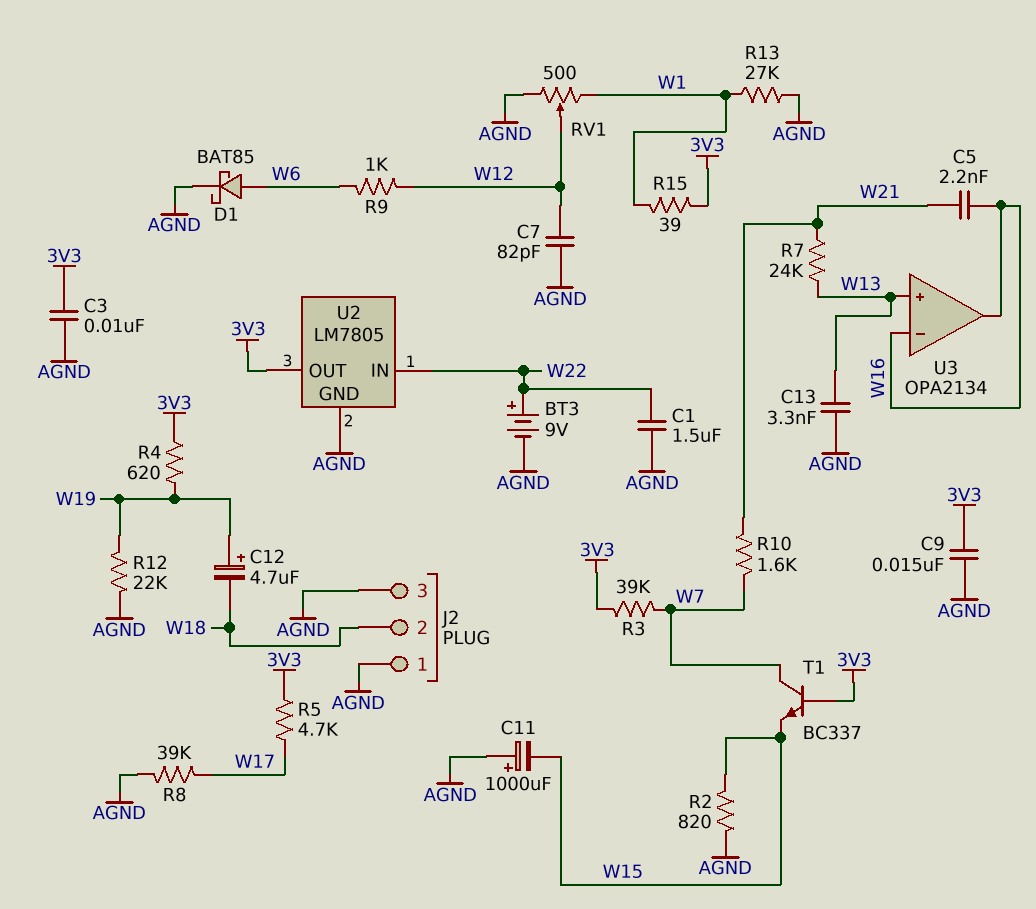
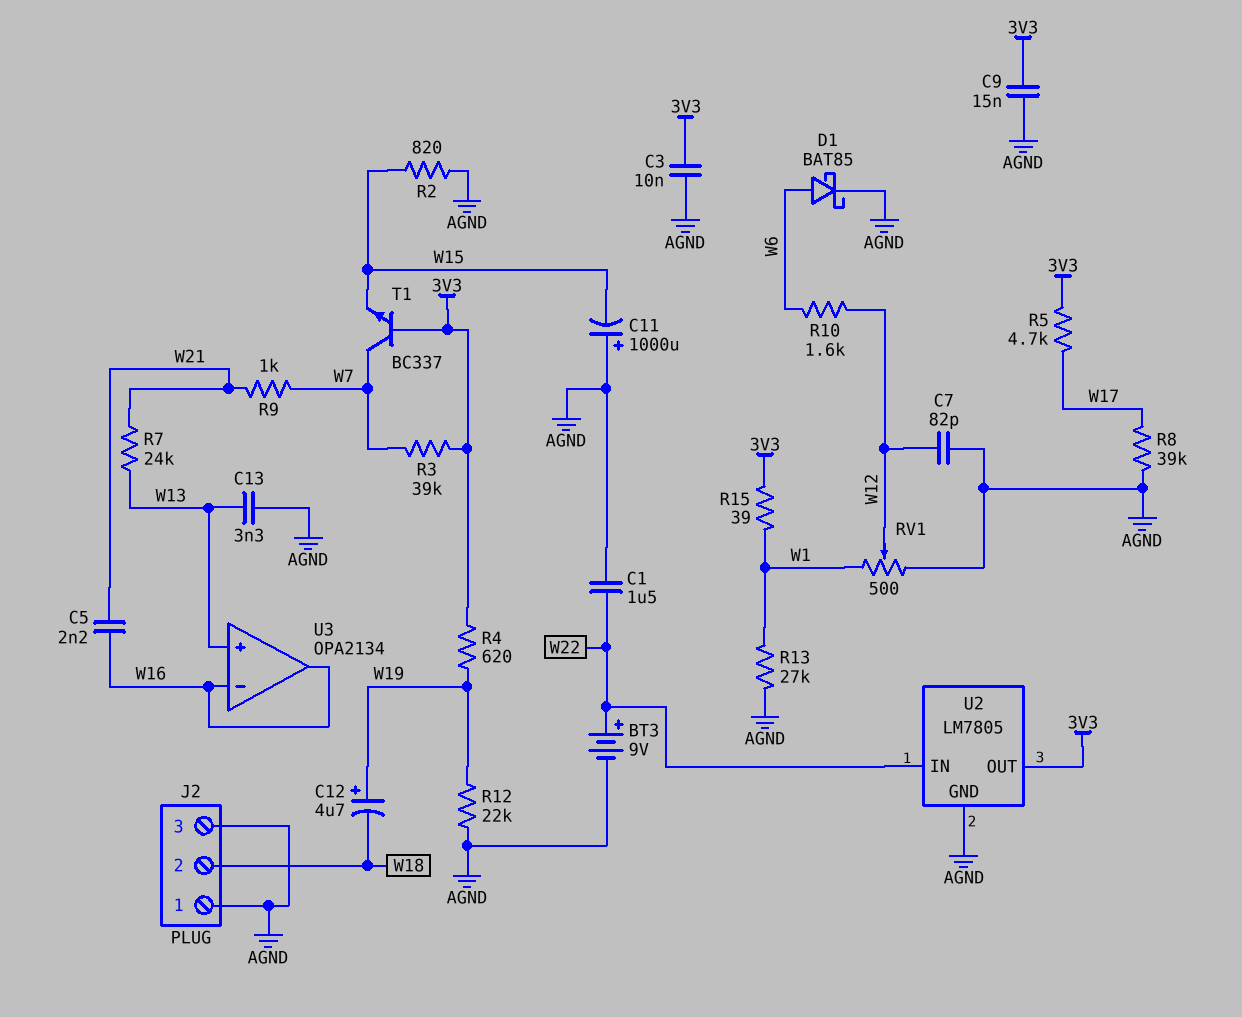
R9: 1k (W6, W12) -> 1k (W7, W21)
R10: 1.6k (W7, W21) -> 1.6k (W6, W12)

